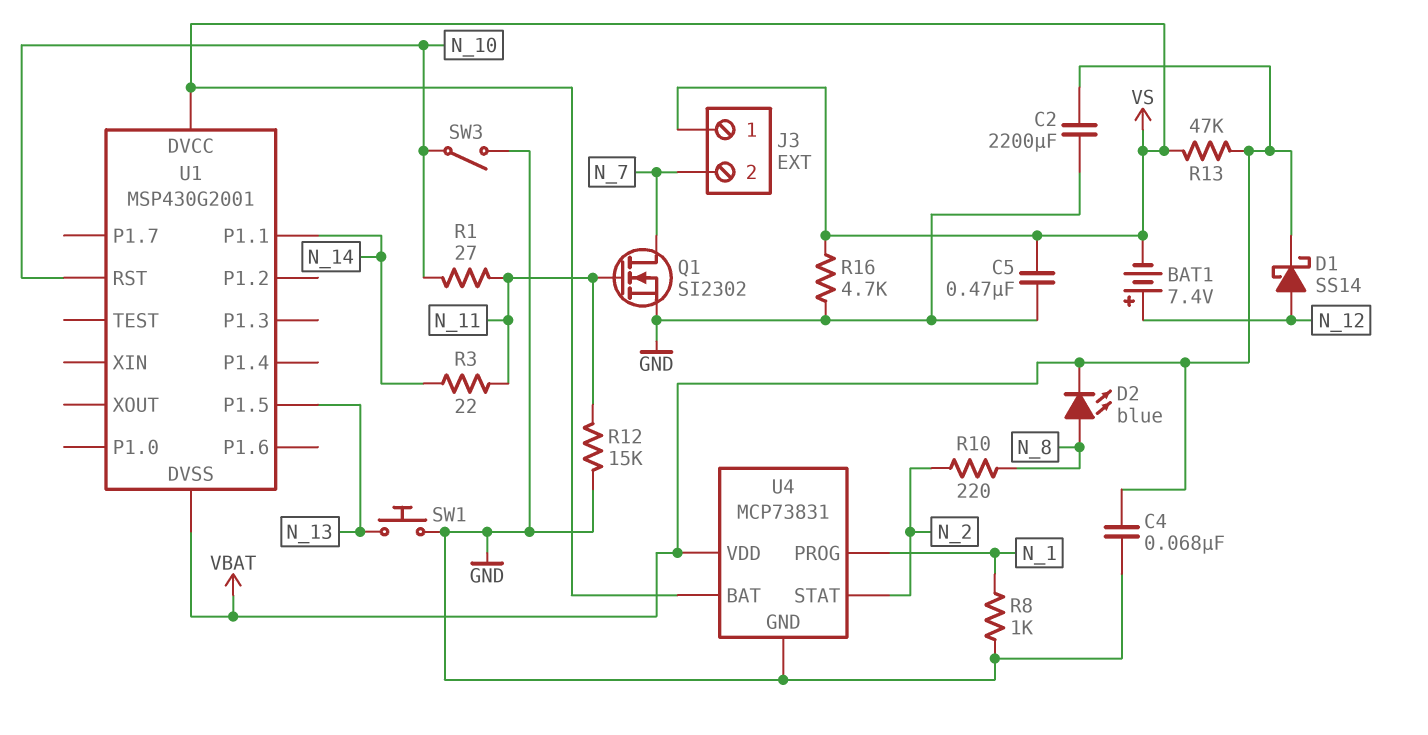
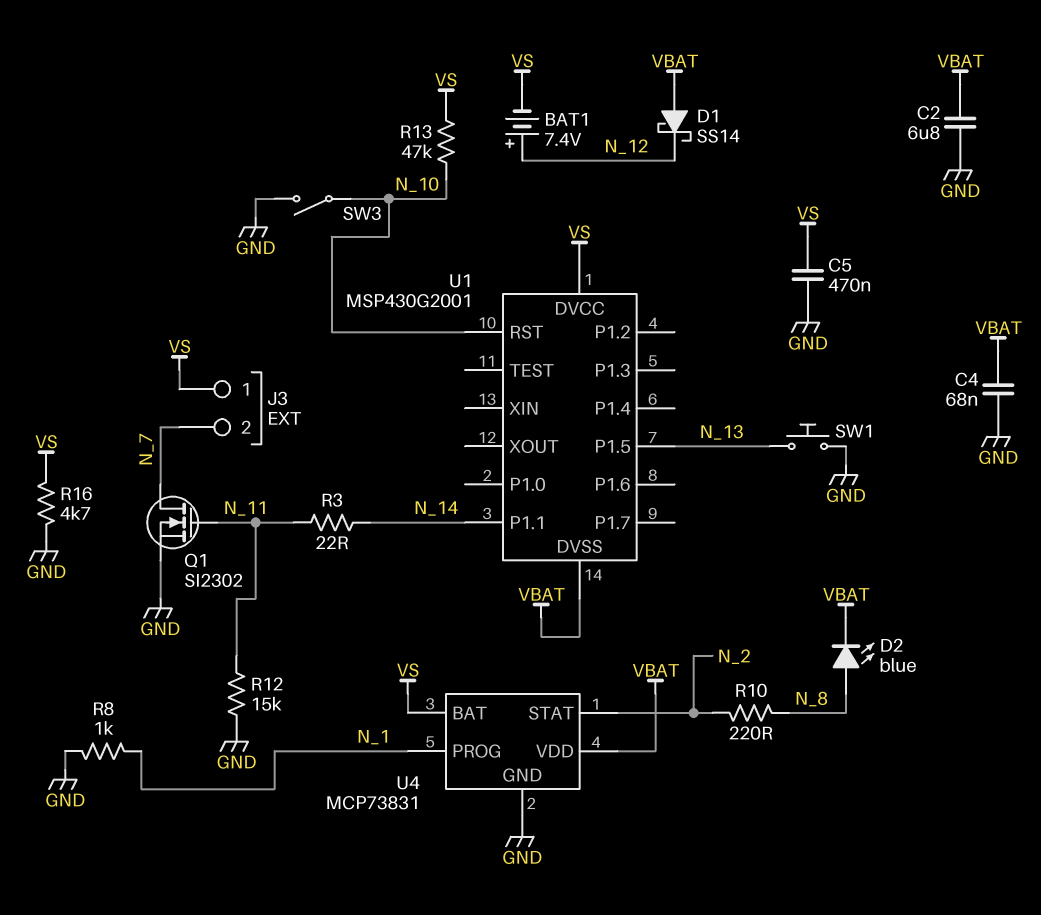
C2: 2200uF (GND, VBAT) -> 6.8uF (GND, VBAT)
D1: schottky SS14 (A N_12, K VBAT) -> schottky SS14 (A VBAT, K N_12)
R1: 27 (N_10, N_11) -> none
R13: 47k (VBAT, VS) -> 47k (N_10, VS)

